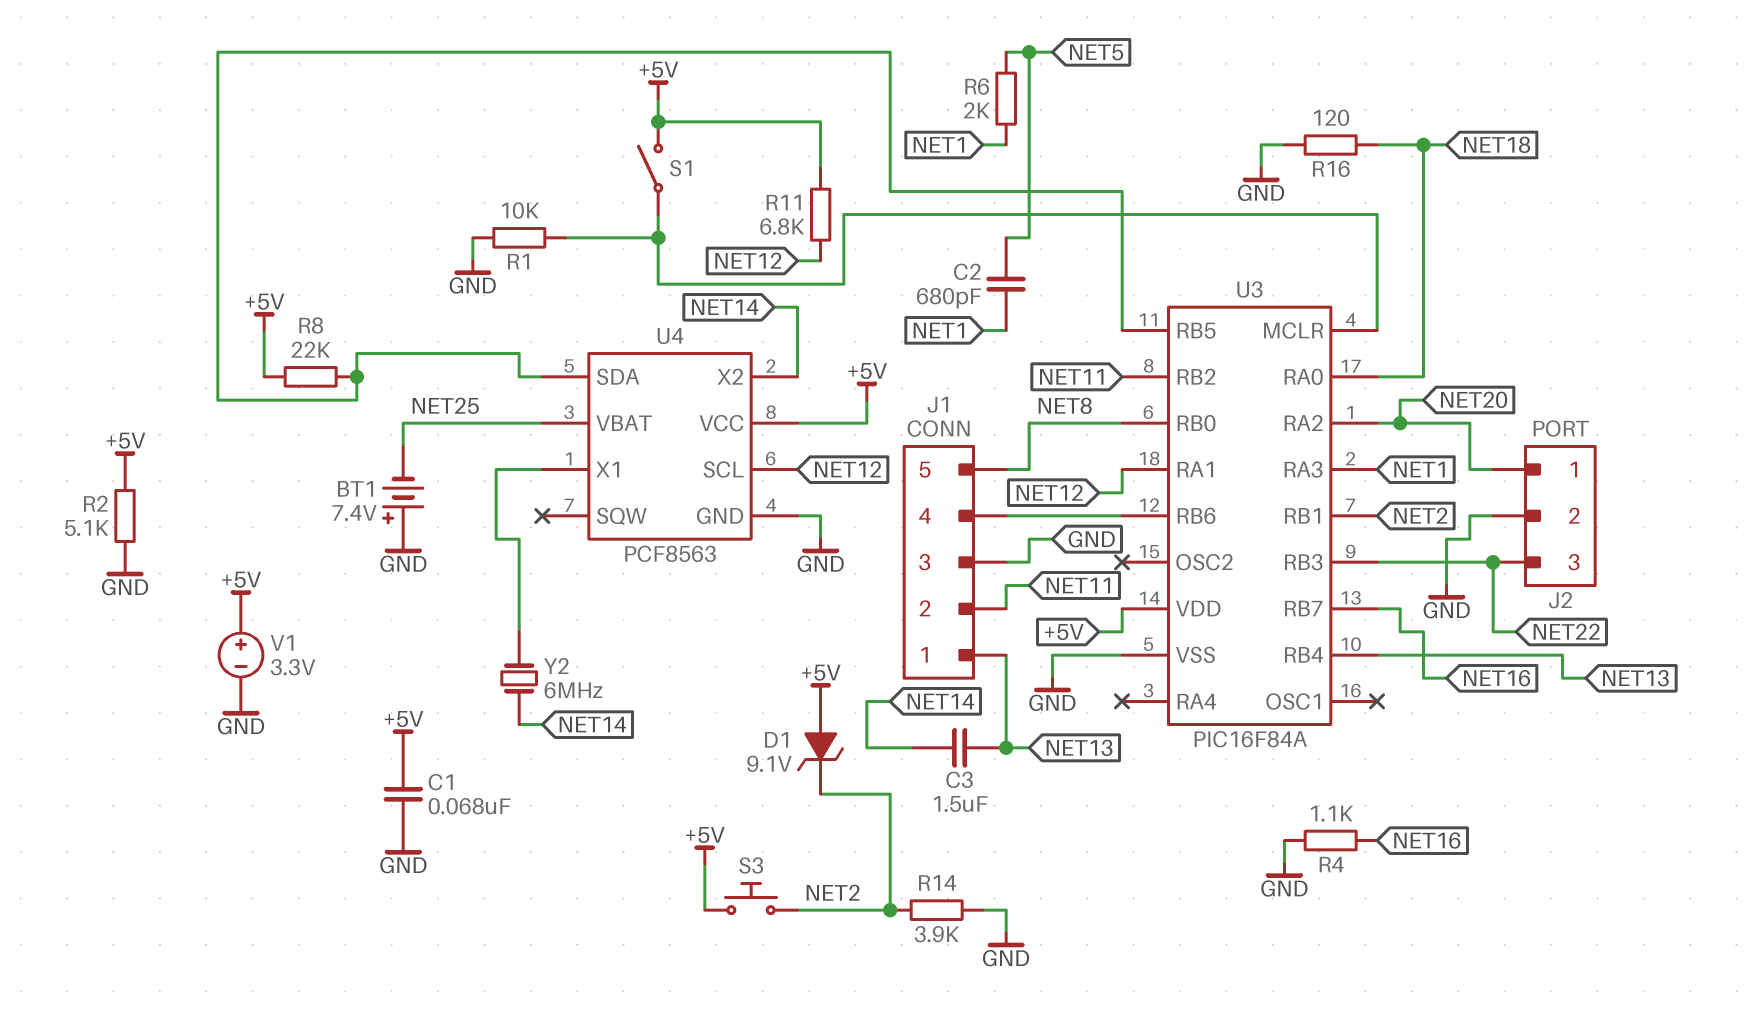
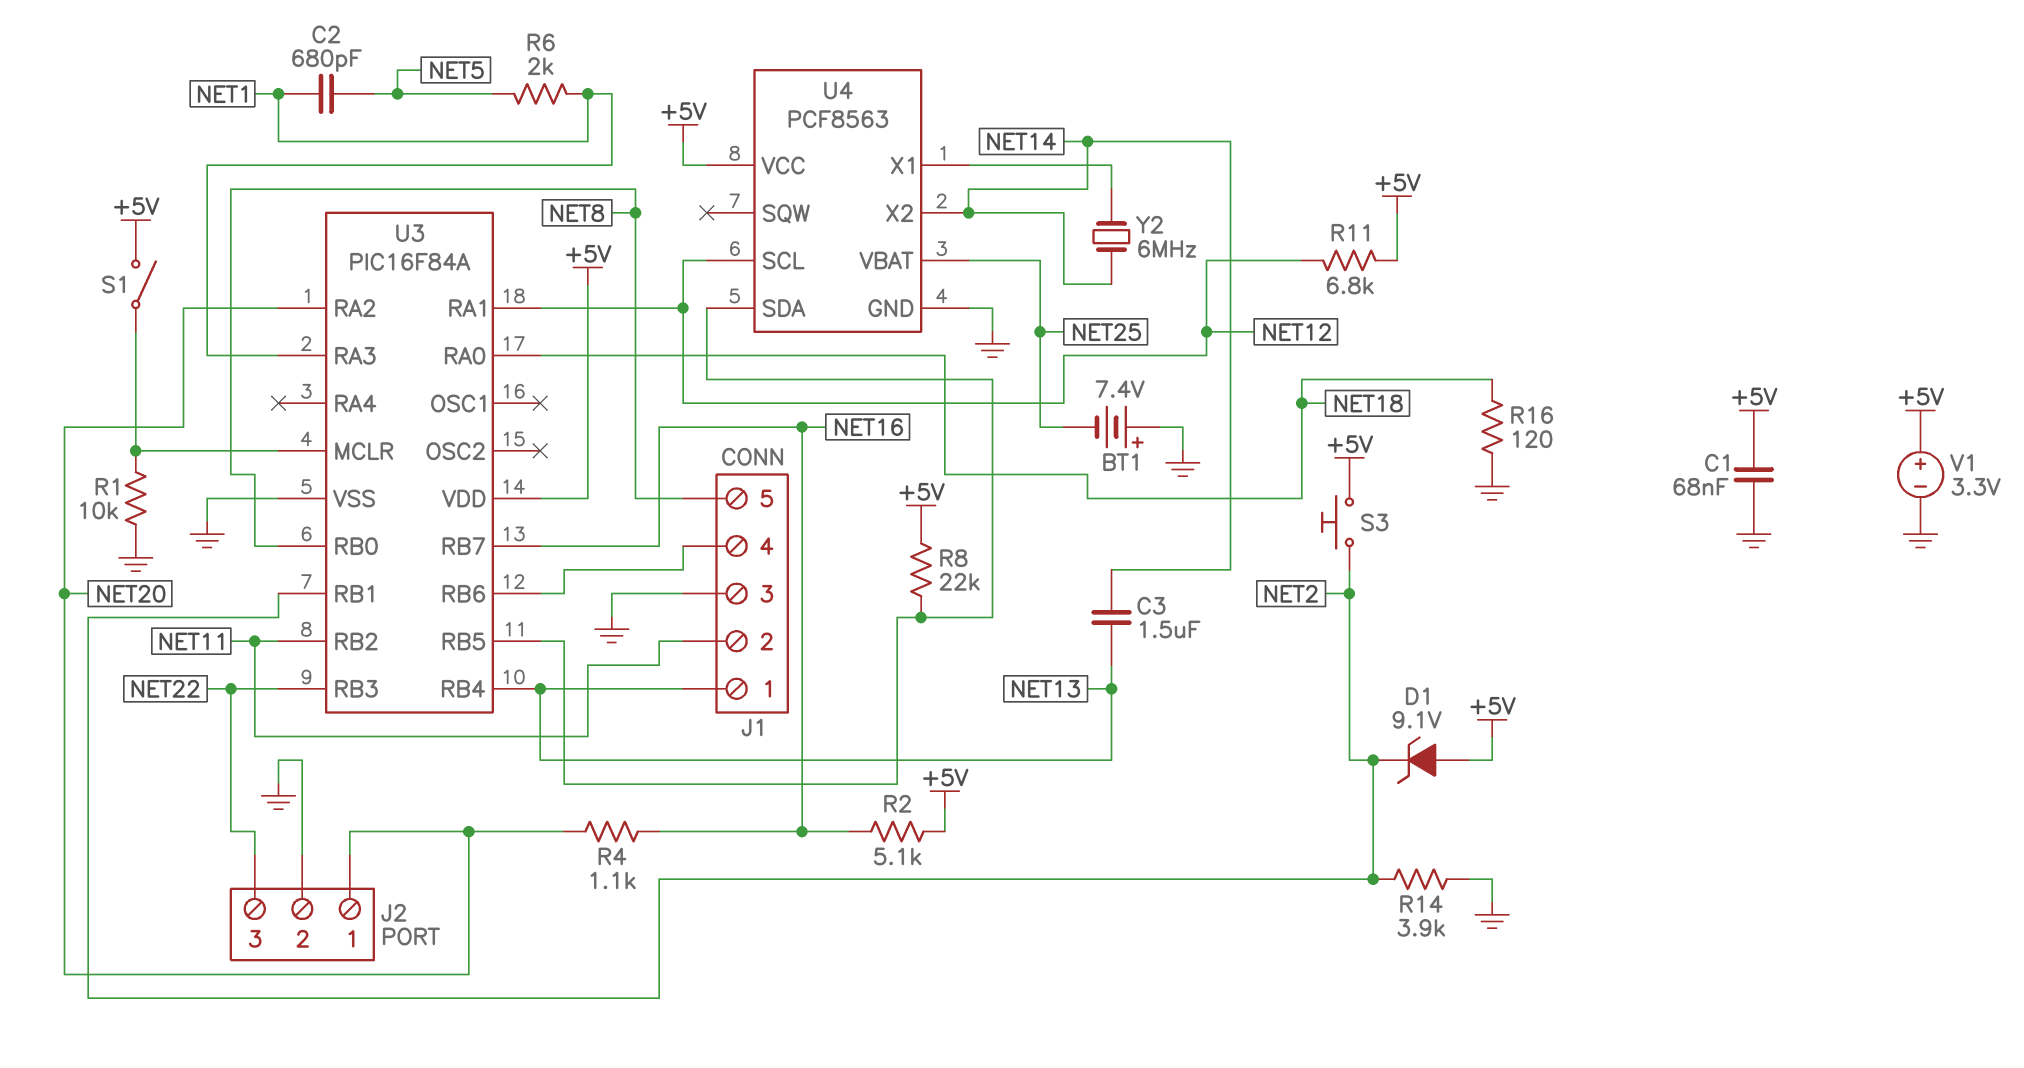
R2: 5.1k (+5V, GND) -> 5.1k (+5V, NET16)
R4: 1.1k (GND, NET16) -> 1.1k (NET16, NET20)

